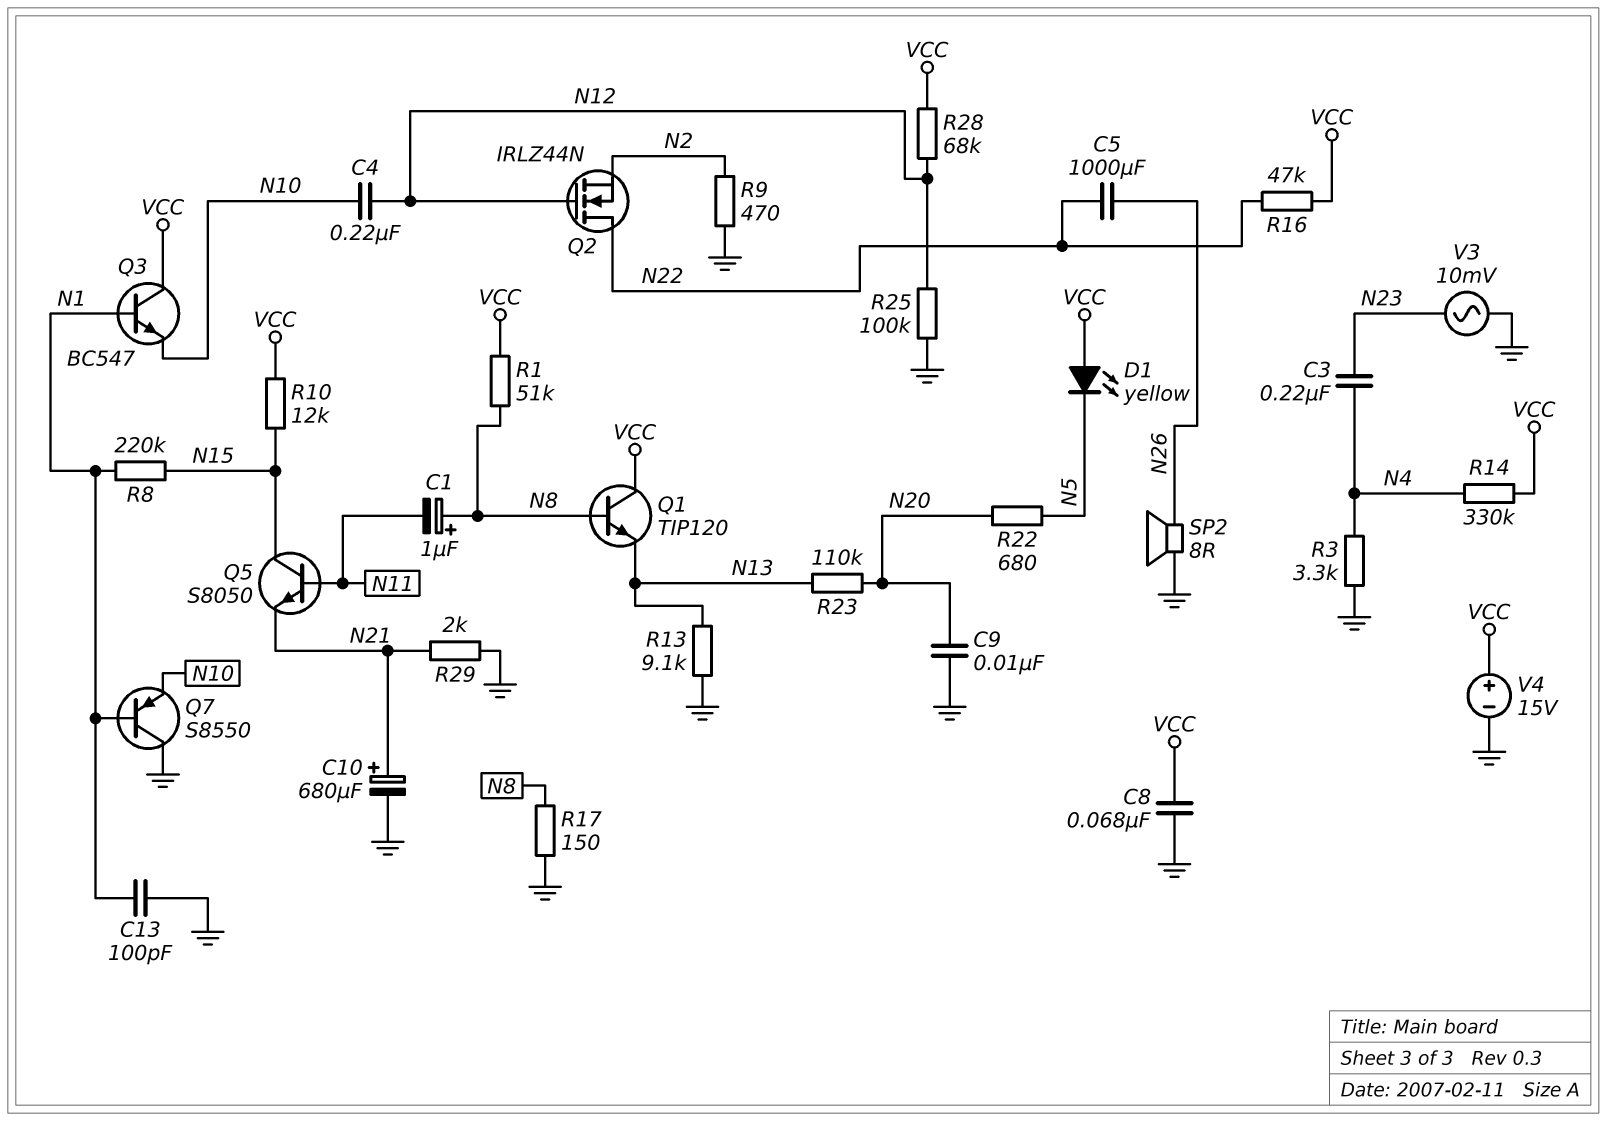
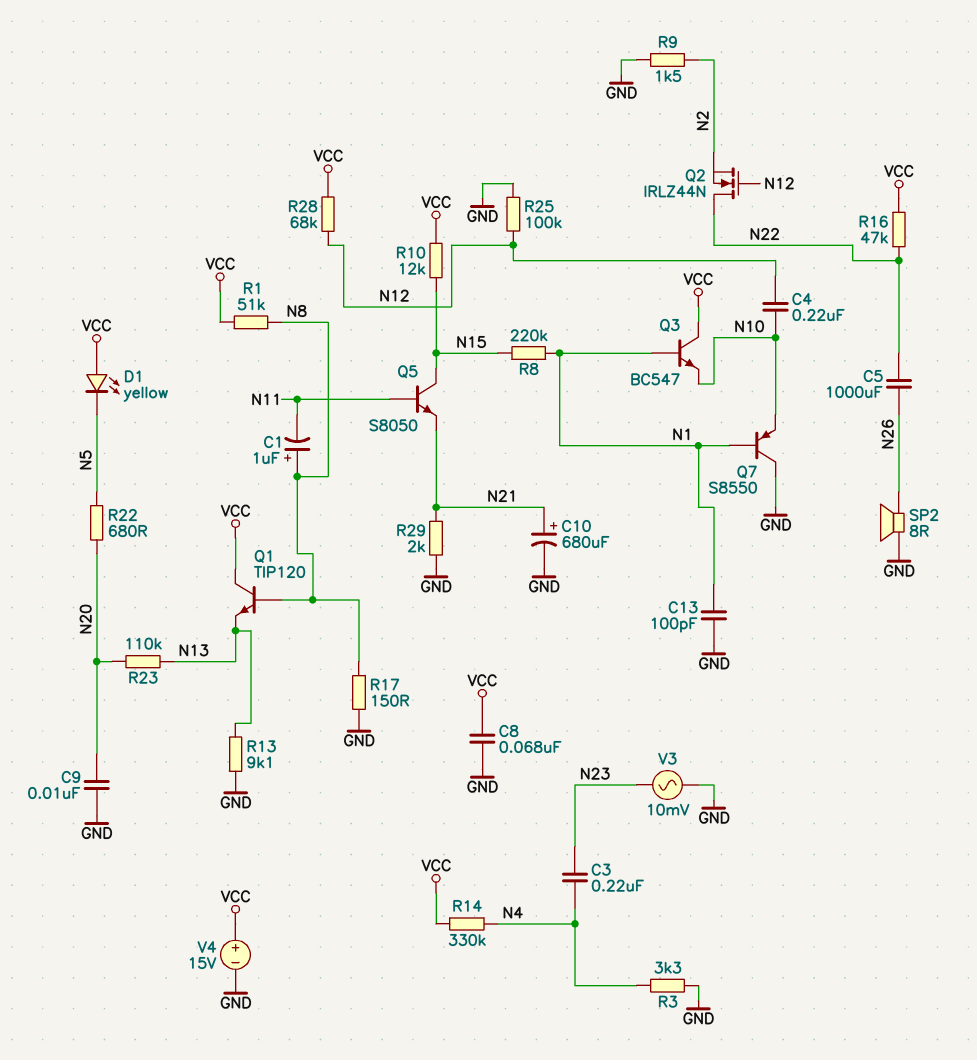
R9: 470 (GND, N2) -> 1.5k (GND, N2)

